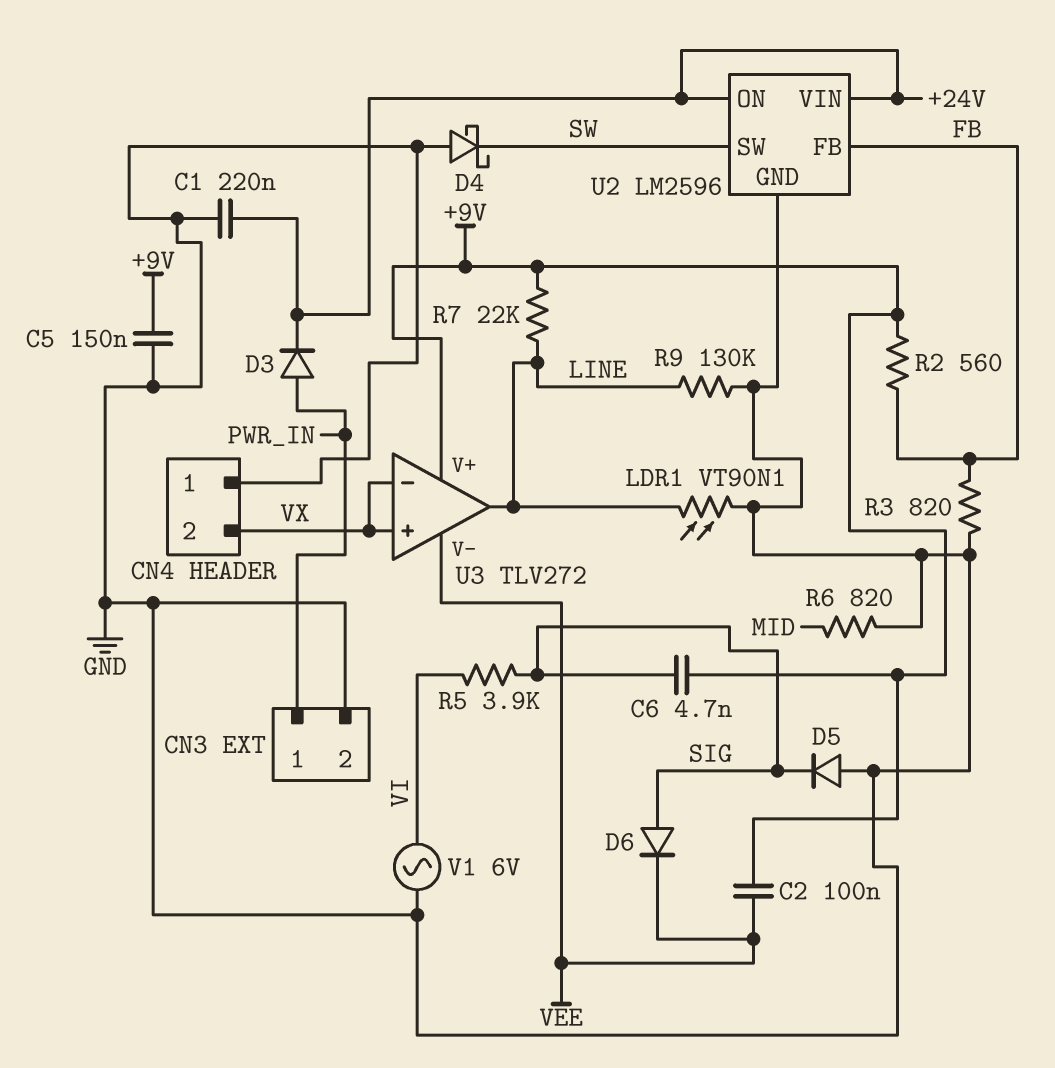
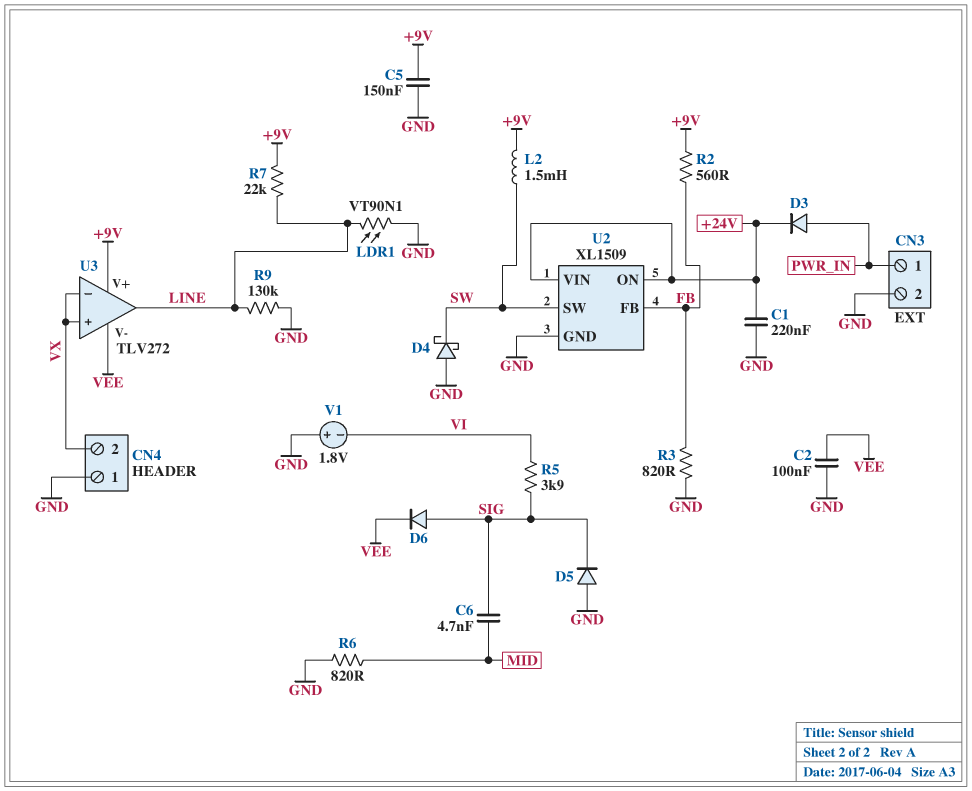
C2: 100nF (+9V, VEE) -> 100nF (GND, VEE)
C6: 4.7nF (+9V, SIG) -> 4.7nF (MID, SIG)
L2: none -> 1.5mH (+9V, SW)
U2: LM2596 -> XL1509
V1: AC 6V (GND, VI) -> 1.8V (plus GND, minus VI)

